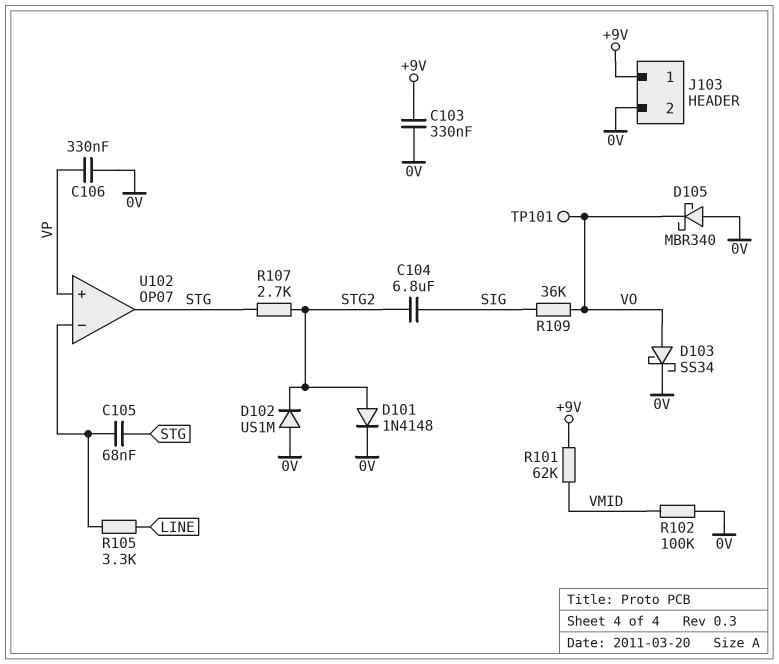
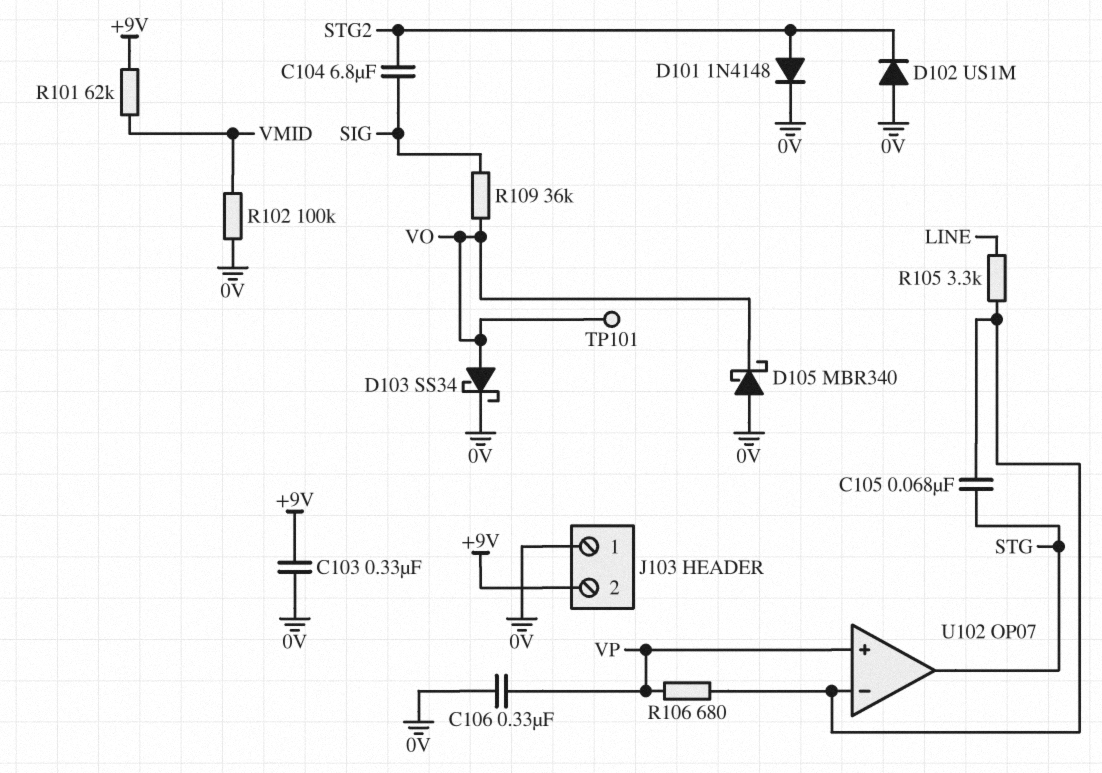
J103 pin 1: +9V -> 0V
J103 pin 2: 0V -> +9V
R106: none -> 680 (U102/in-, VP)
R107: 2.7k (STG, STG2) -> none

